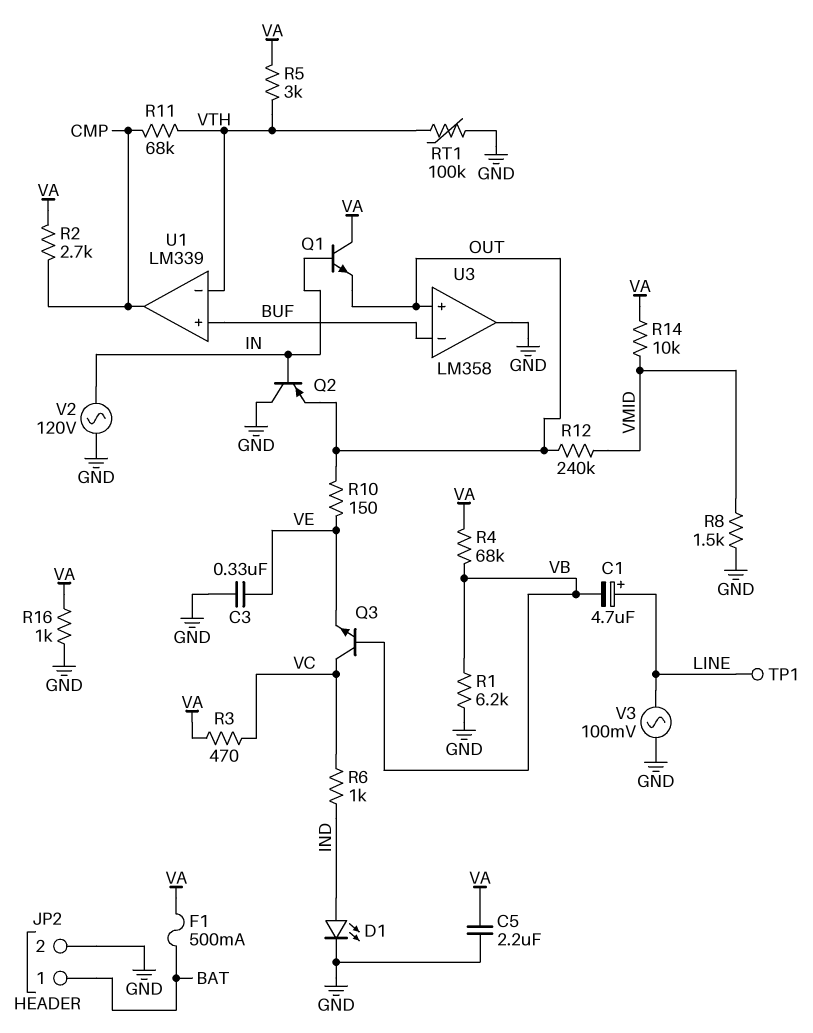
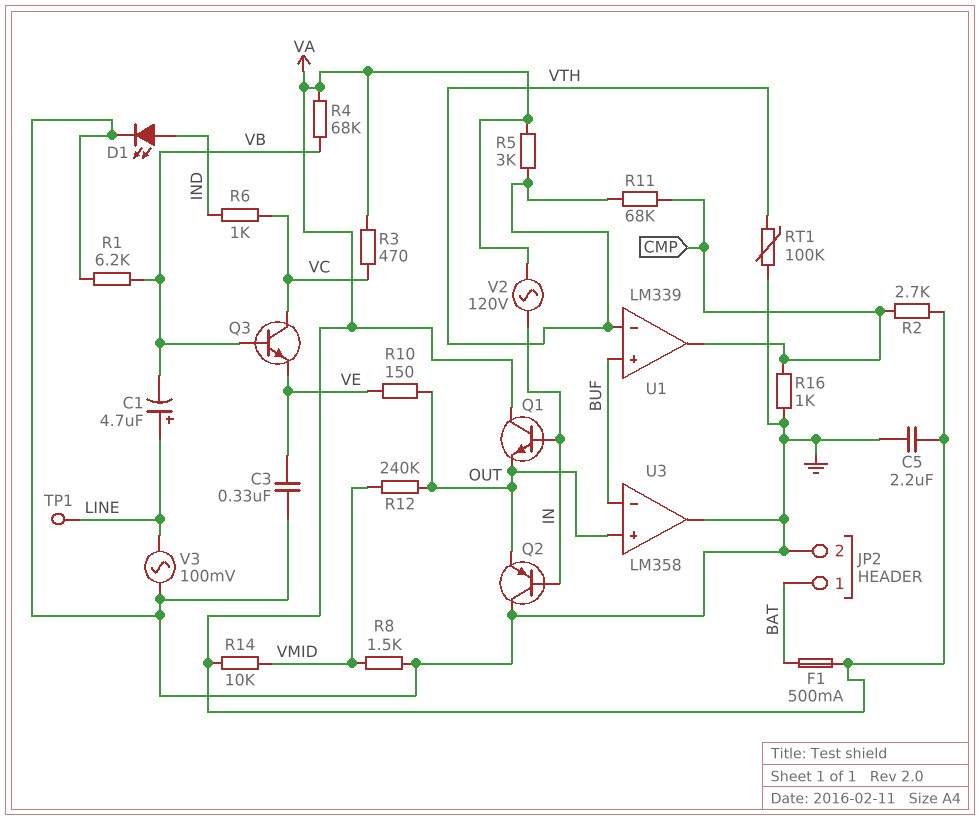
R16: 1k (GND, VA) -> 1k (CMP, GND)
V2: AC 120V (GND, IN) -> AC 120V (IN, VA)

